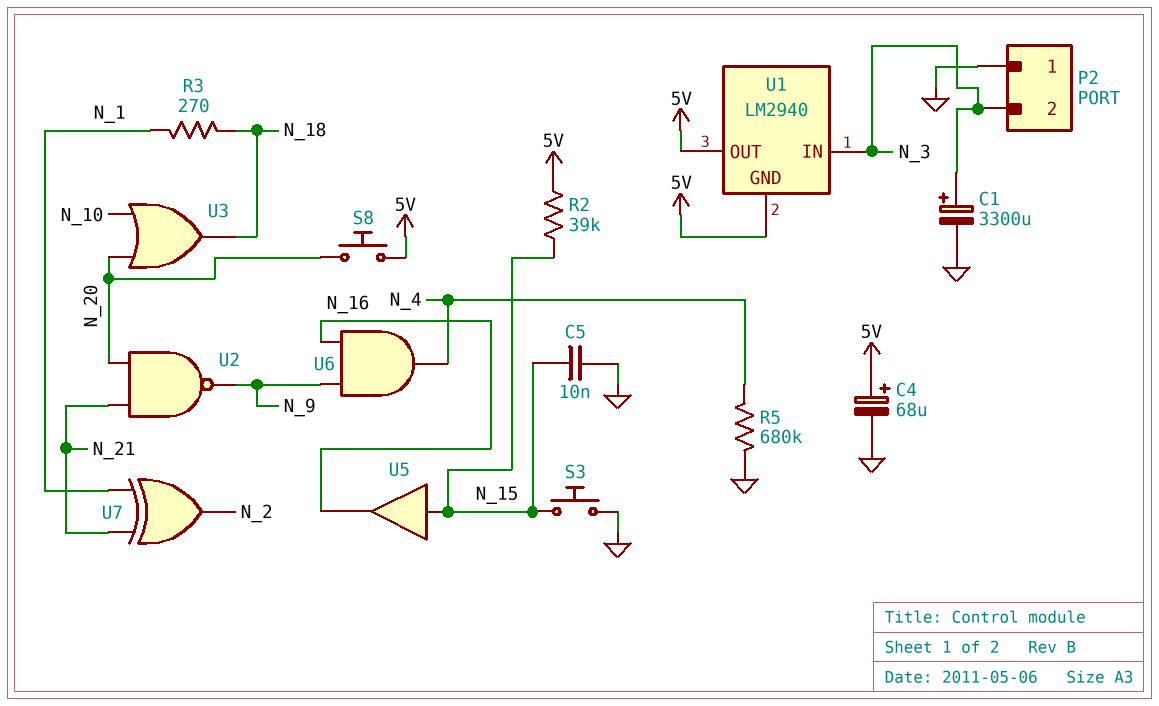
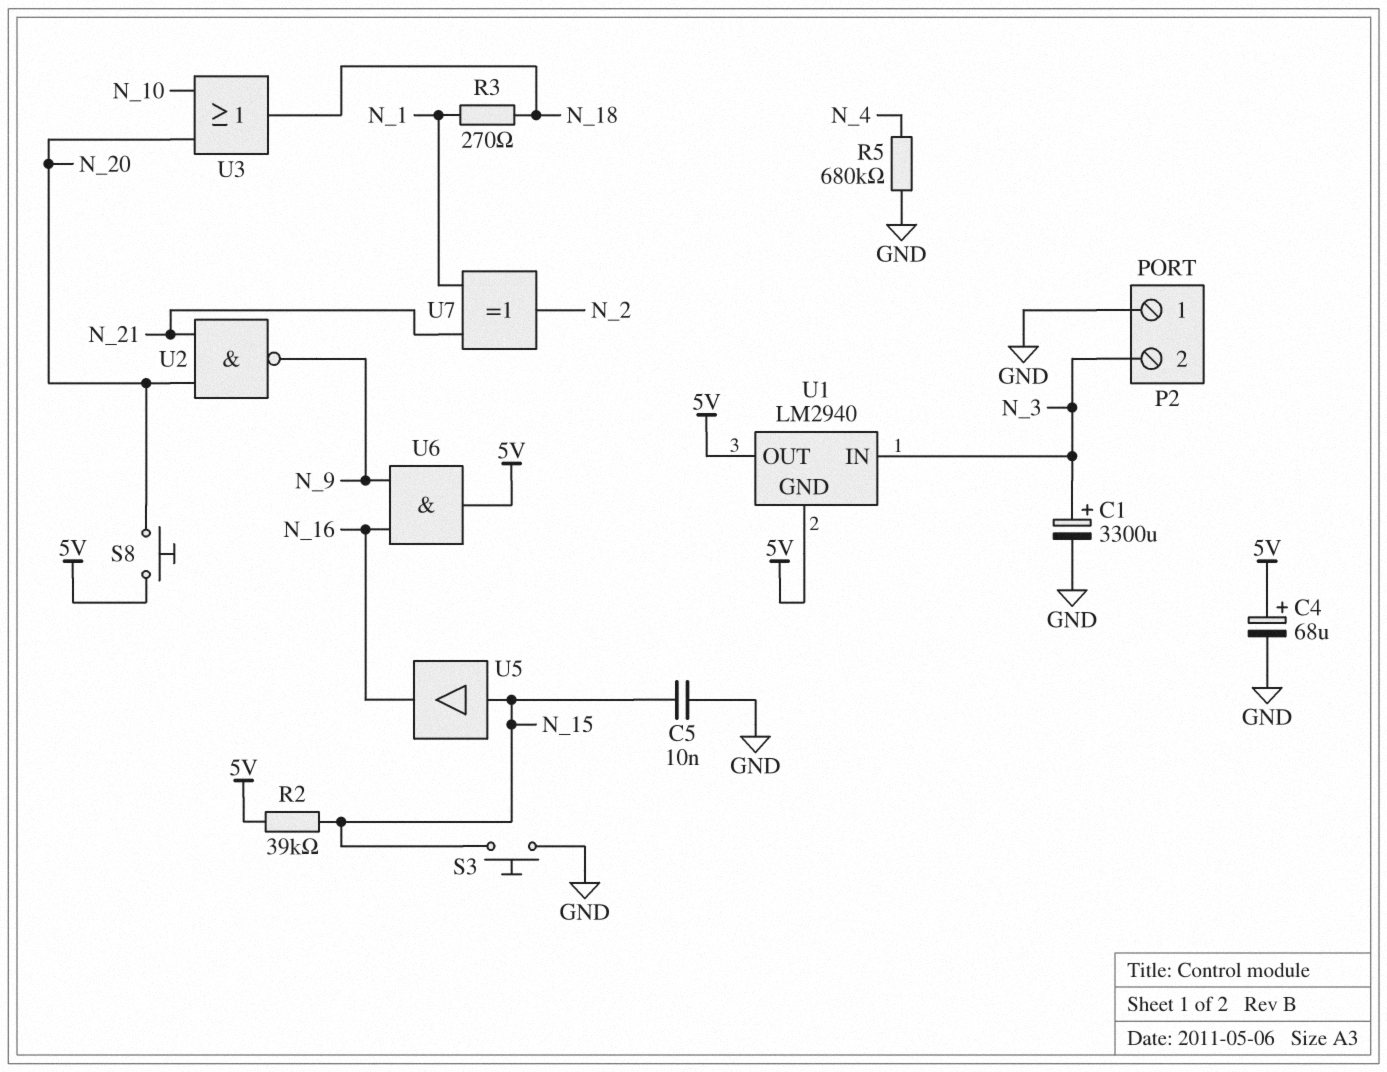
U6: AND (in N_9, in N_16, out N_4) -> AND (in N_9, in N_16, out 5V)

